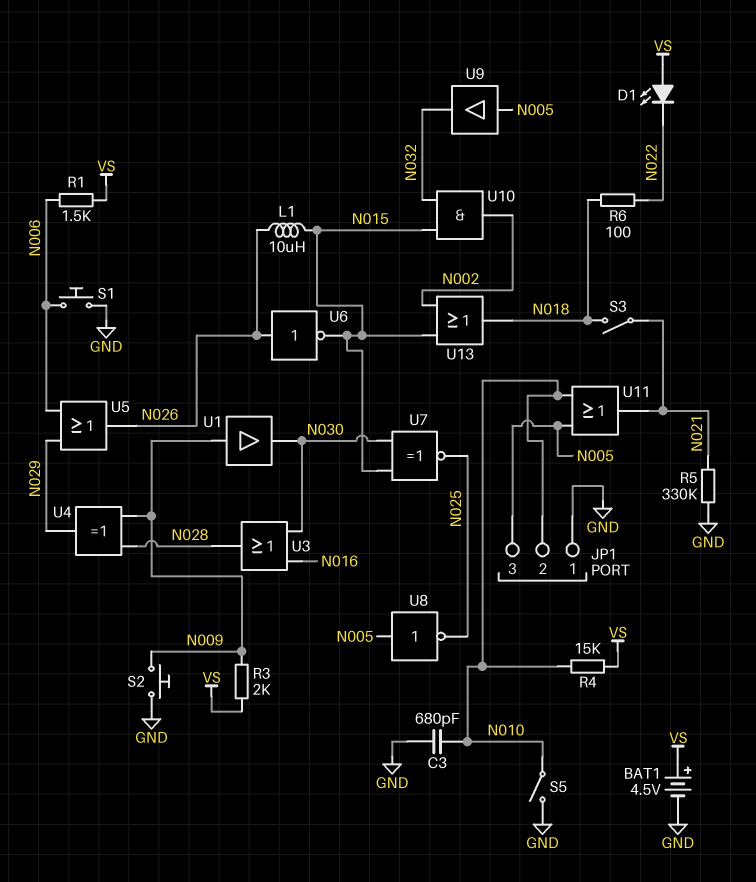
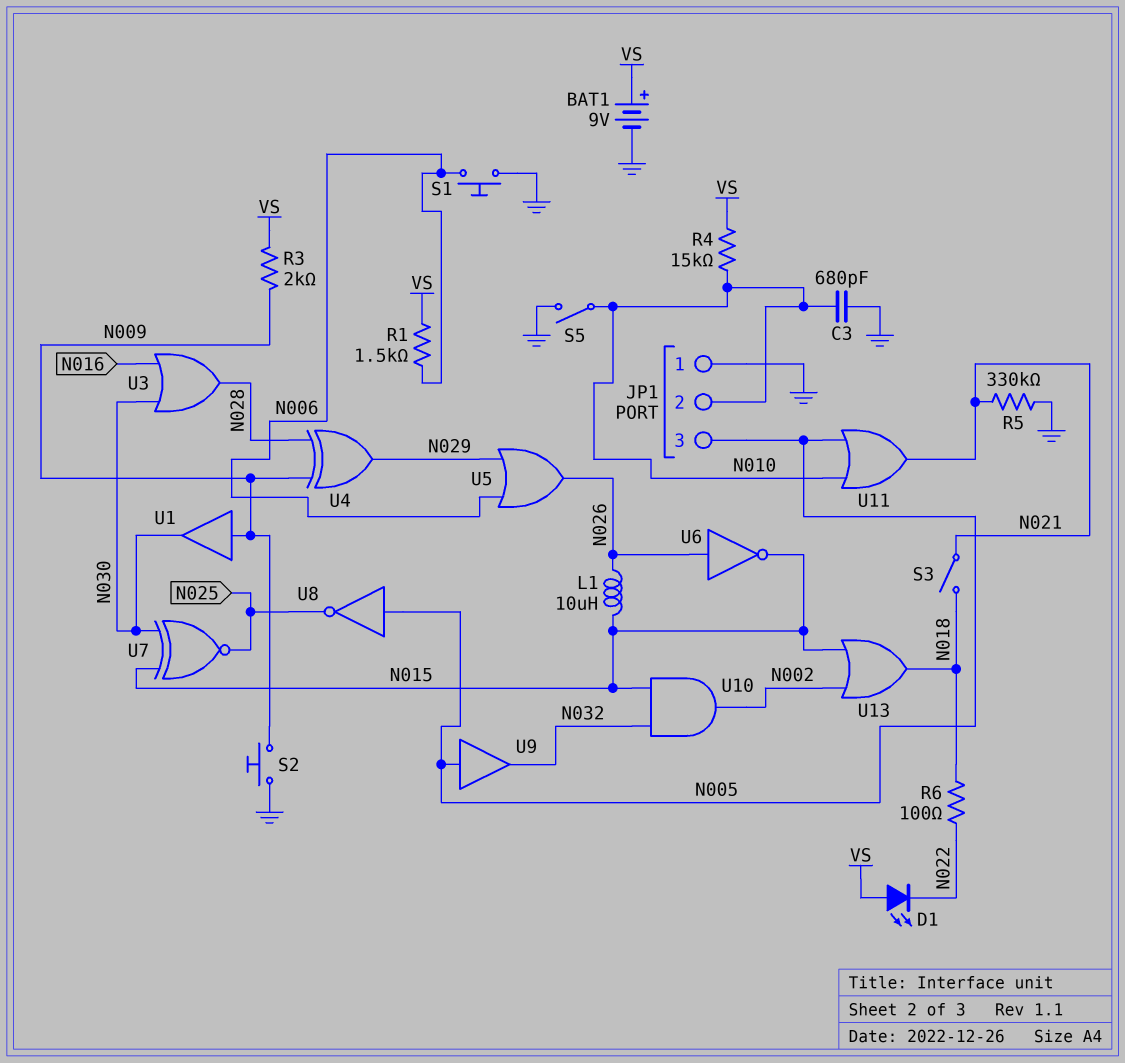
BAT1: 4.5V (plus VS, minus GND) -> 9V (plus VS, minus GND)

